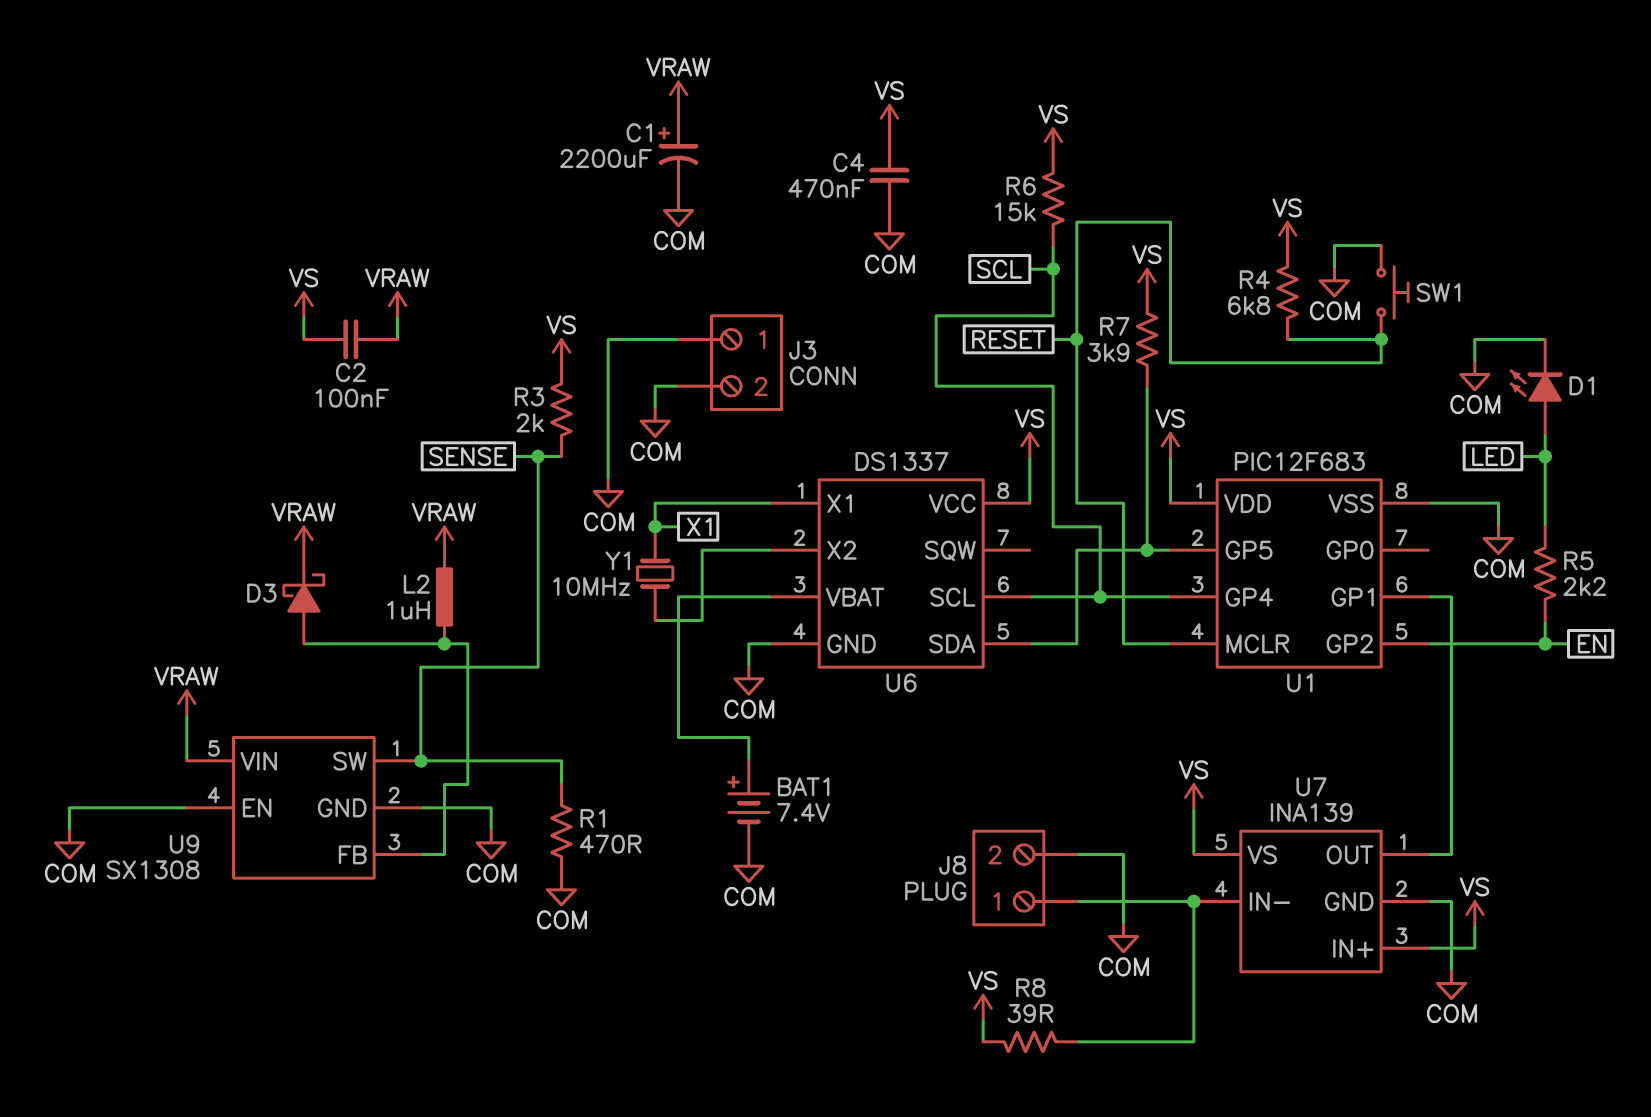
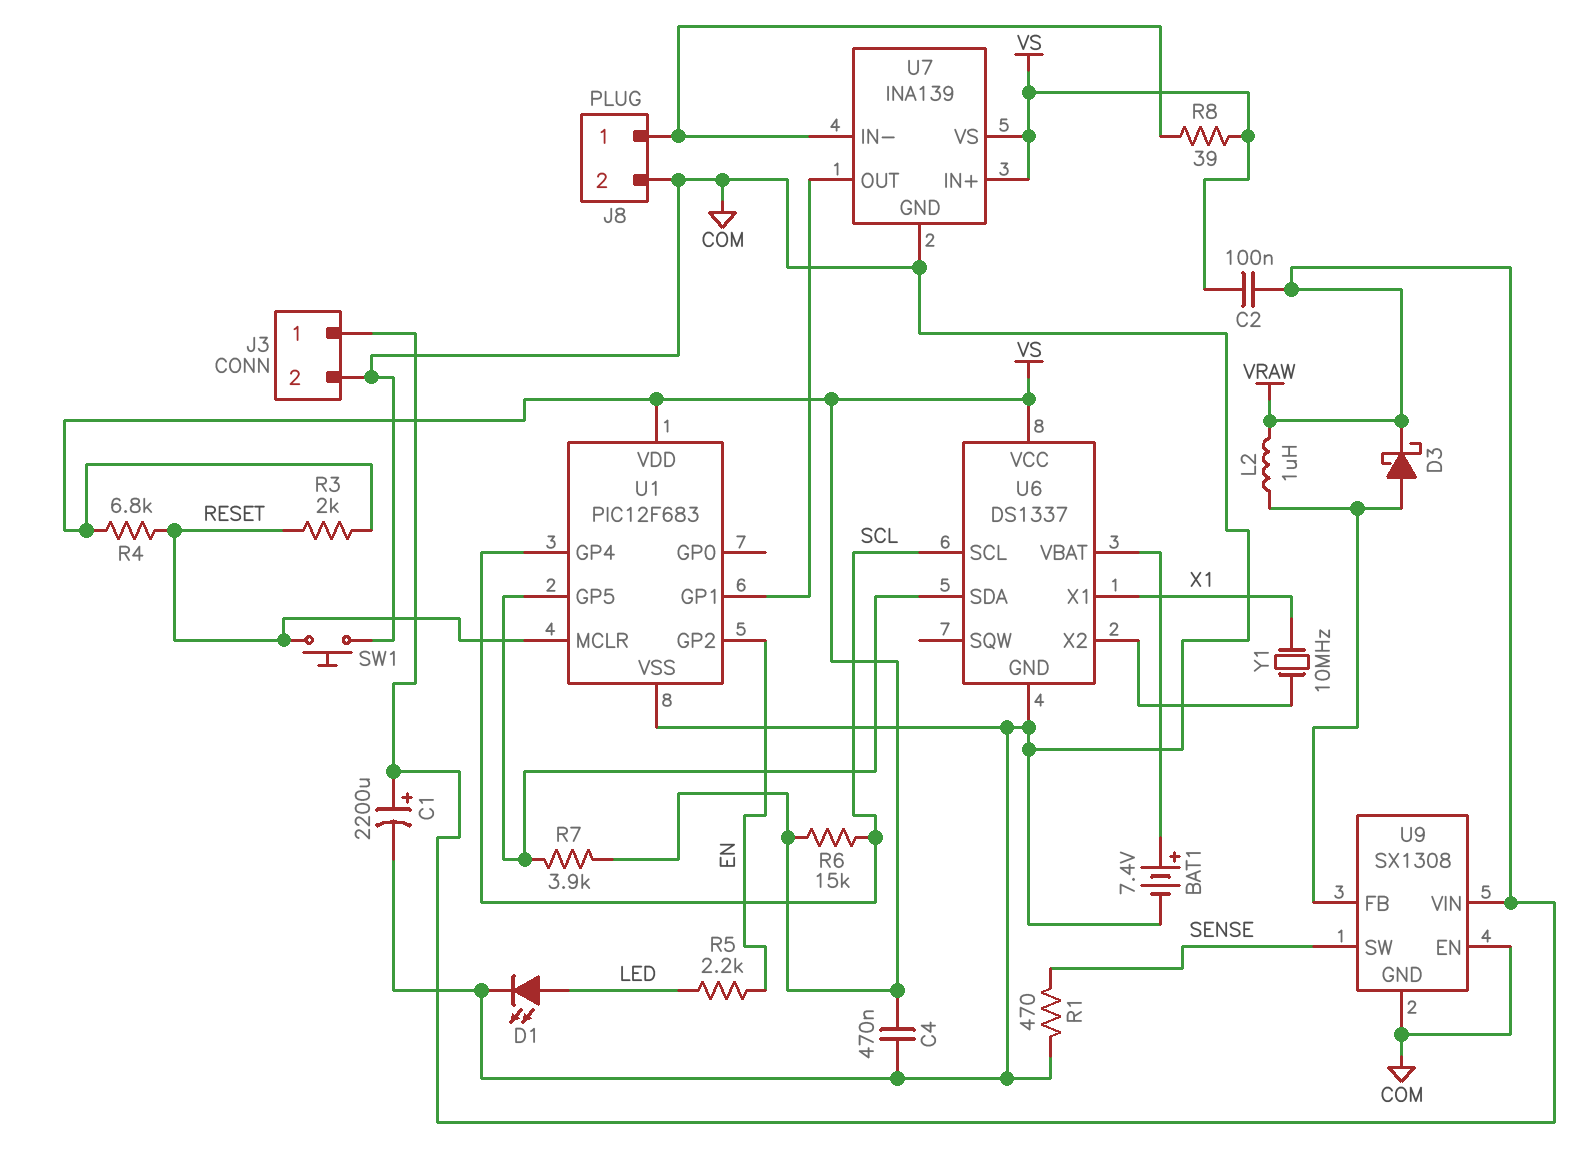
J3 pin 1: COM -> VRAW
R3: 2k (SENSE, VS) -> 2k (RESET, VS)

